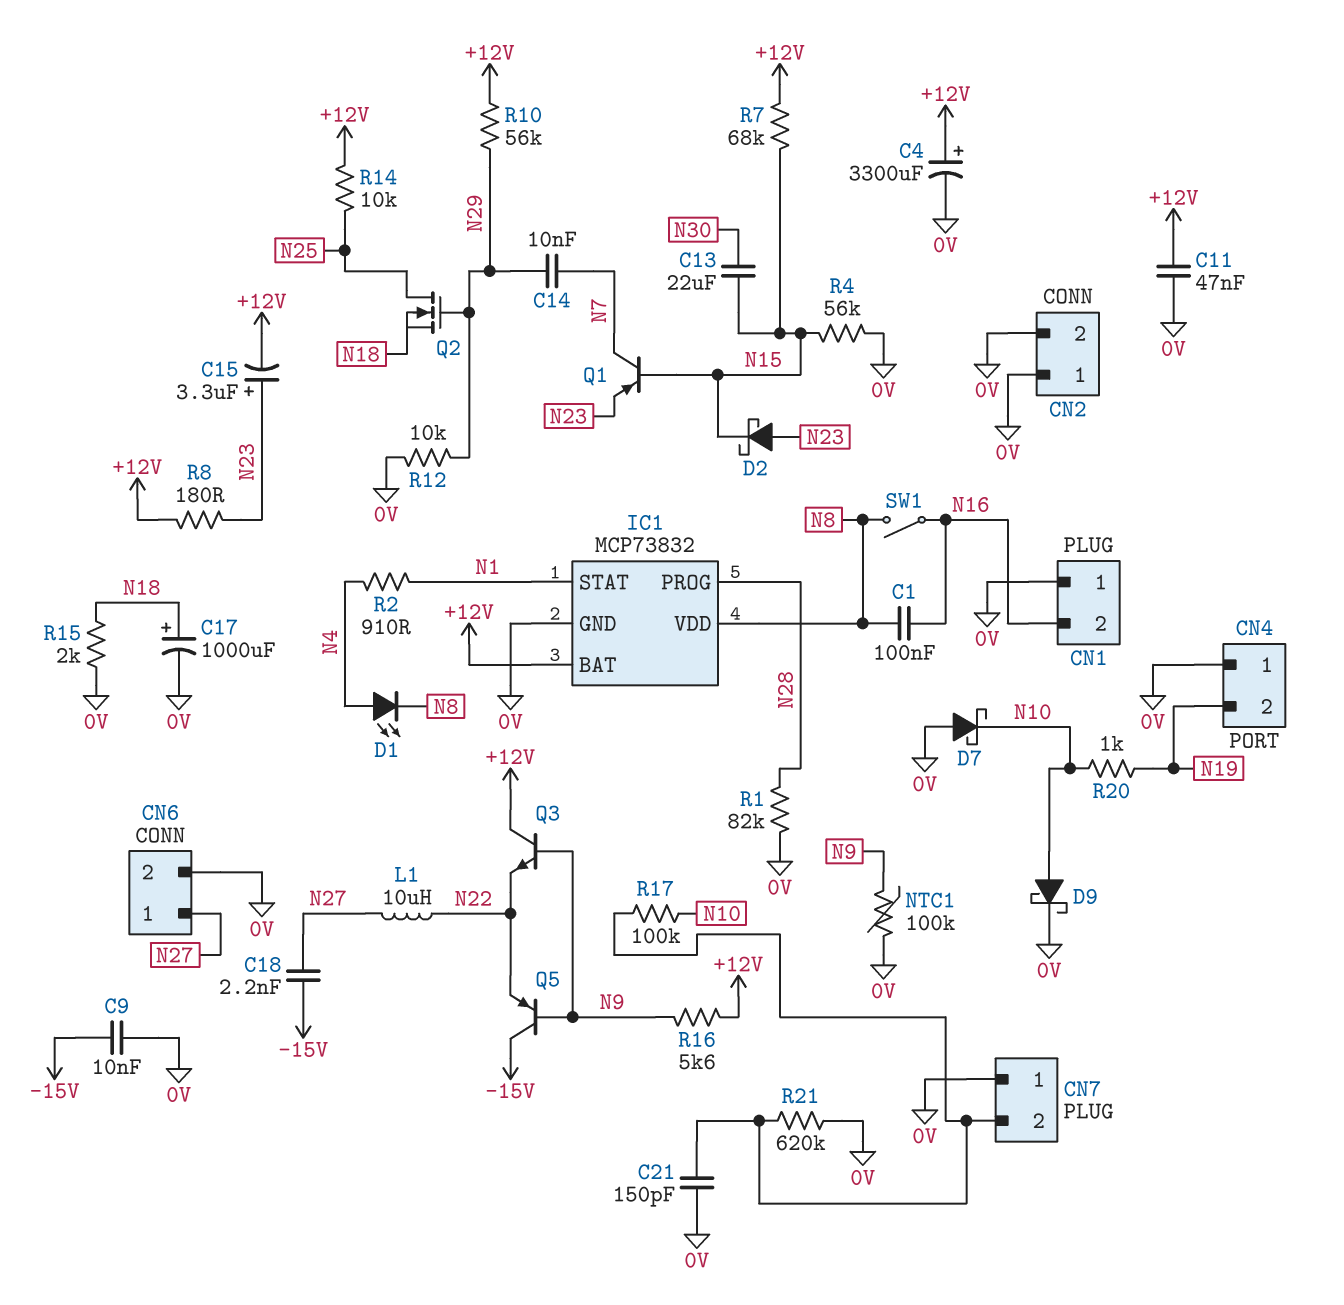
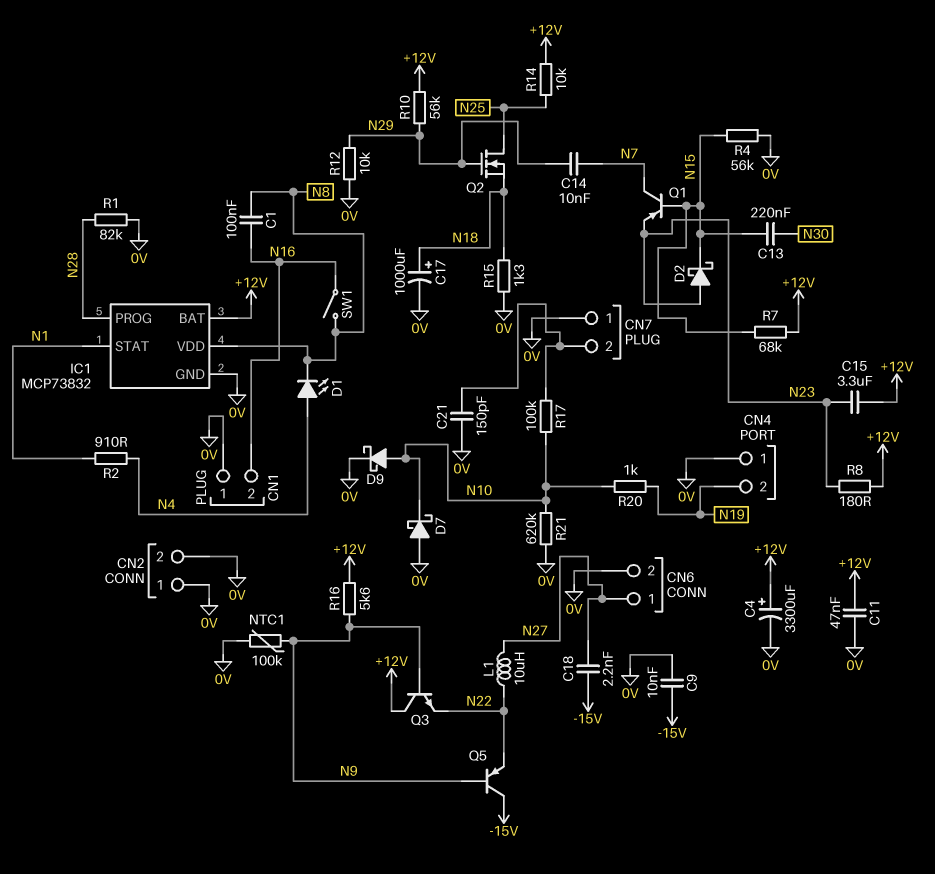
C13: 22uF (N15, N30) -> 220nF (N15, N30)
C15: 3.3uF (plus N23, minus +12V) -> 3.3uF (+12V, N23)
R15: 2k (0V, N18) -> 1.3k (0V, N18)
R21: 620k (0V, CN7/2) -> 620k (0V, N10)

